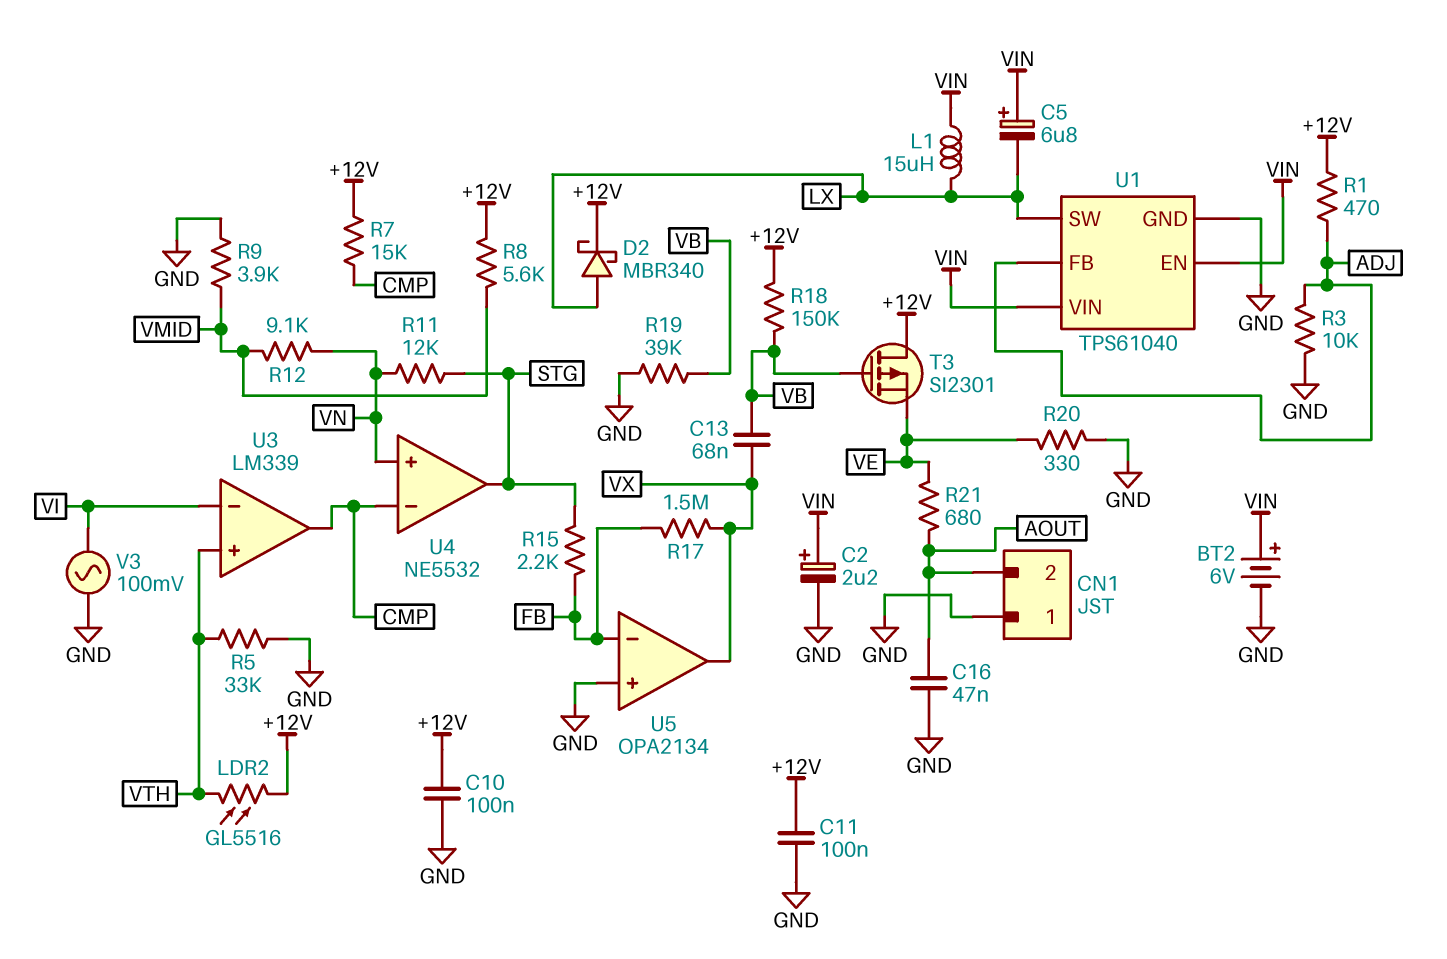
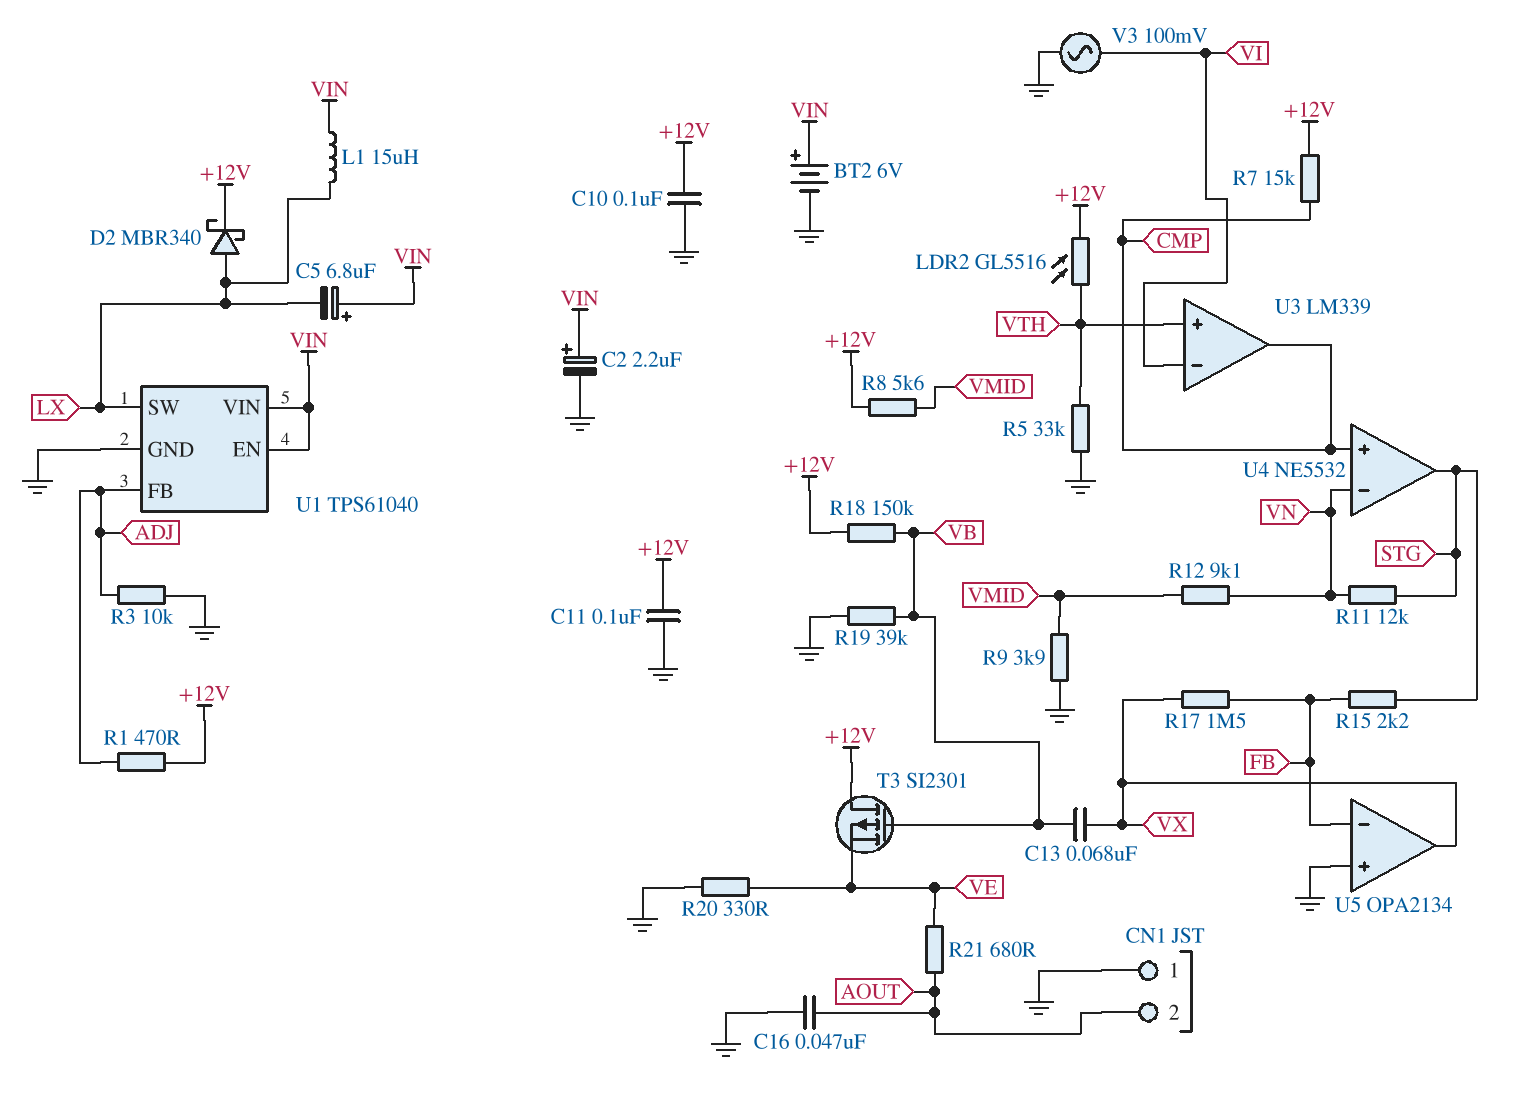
U4 pin in+: VN -> CMP
U4 pin in-: CMP -> VN

